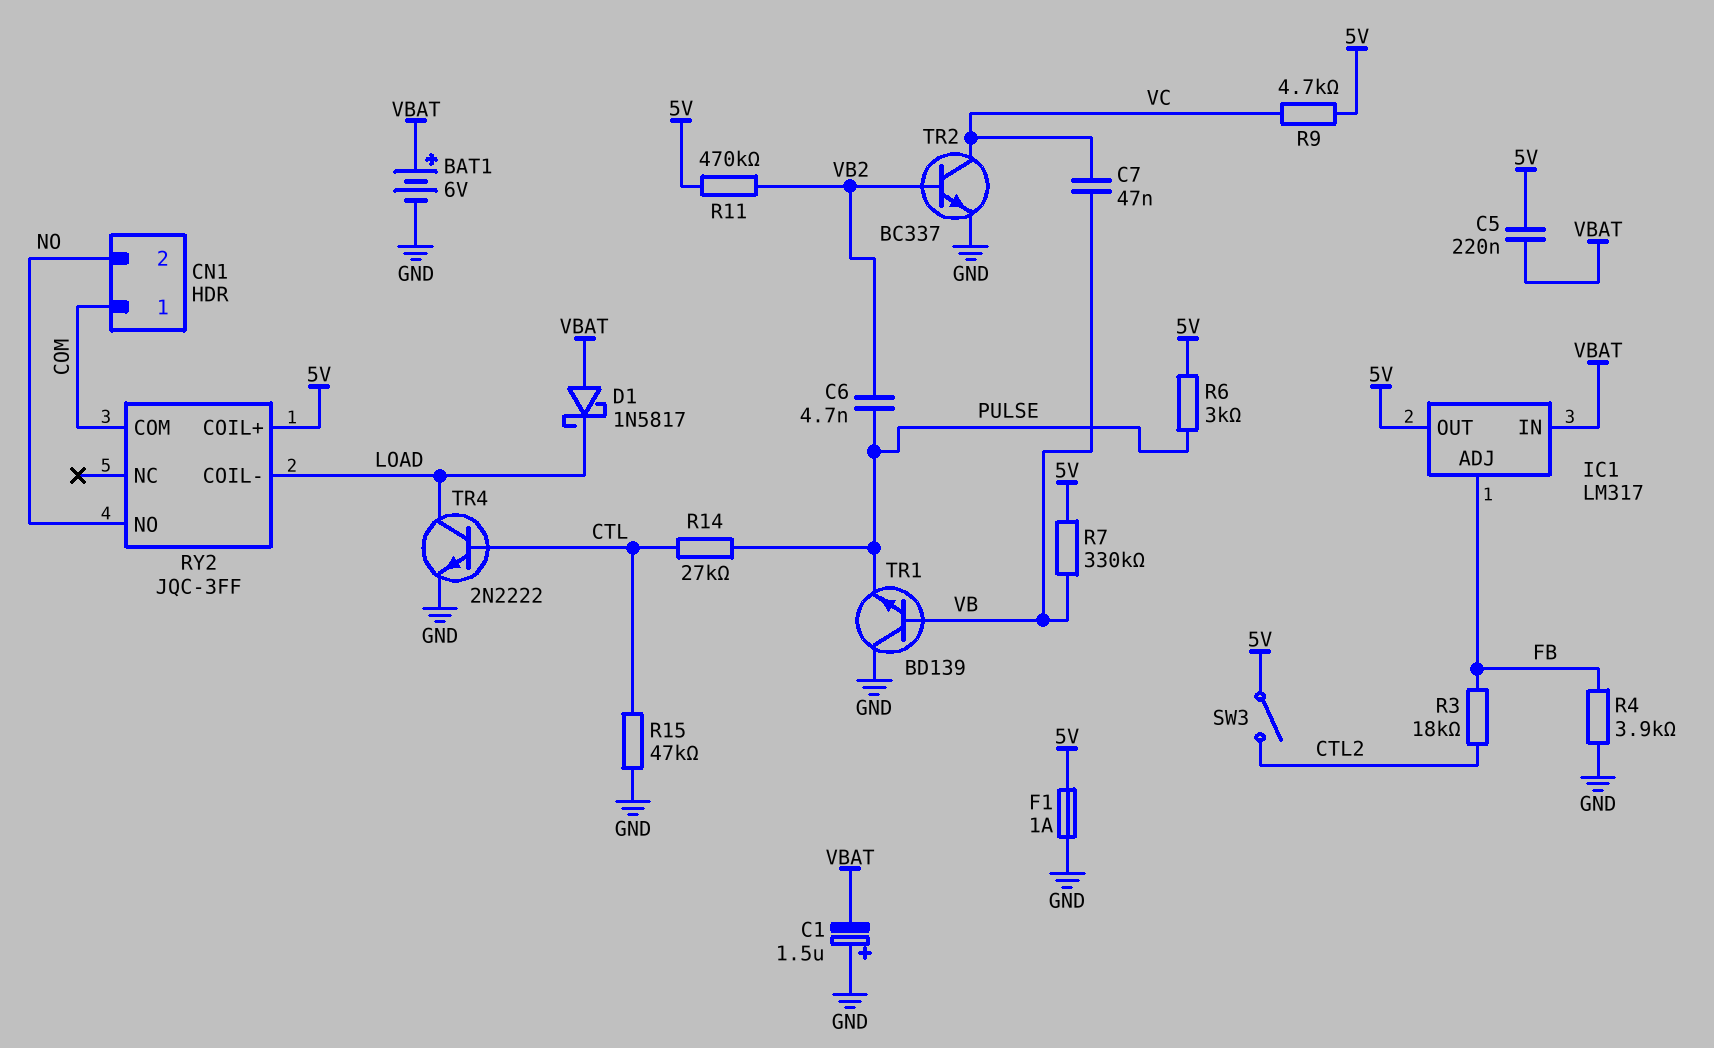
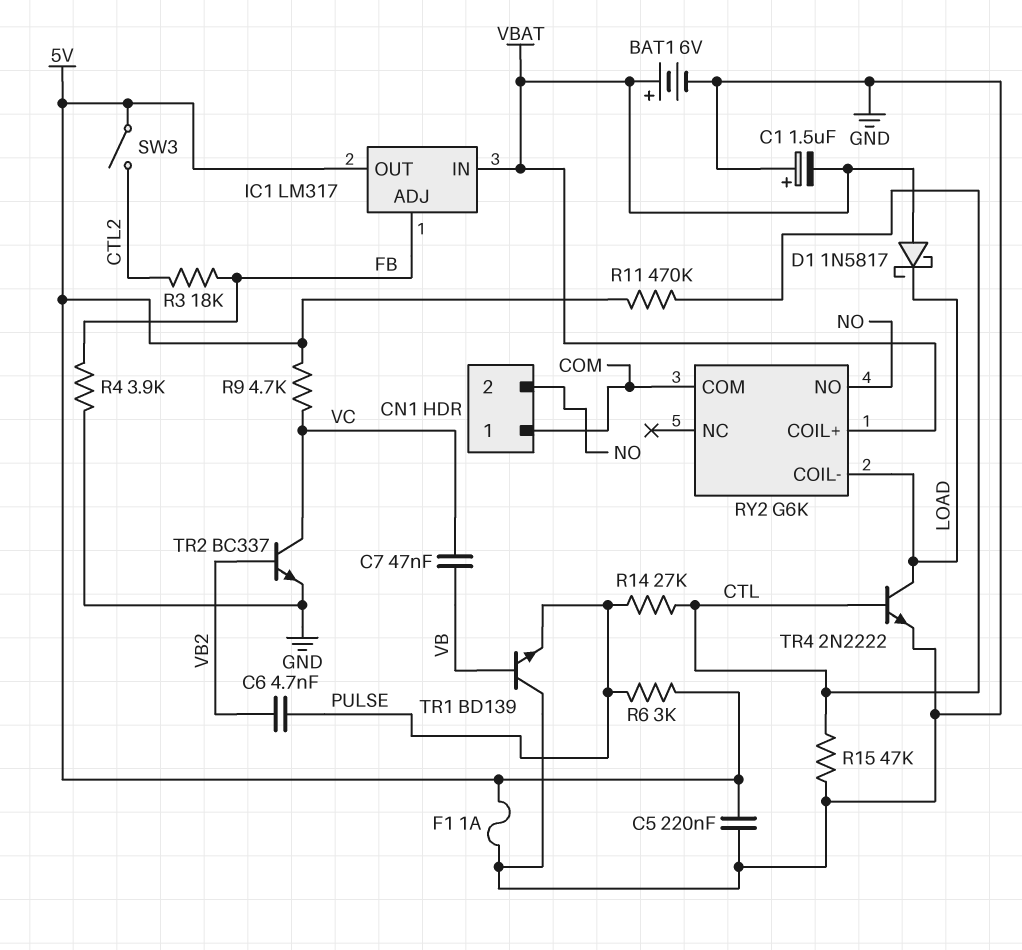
C5: 220nF (5V, VBAT) -> 220nF (5V, GND)
R7: 330k (5V, VB) -> none
R11: 470k (5V, VB2) -> 470k (5V, CTL)
RY2: JQC-3FF -> G6K
RY2 pin COIL+: 5V -> VBAT

